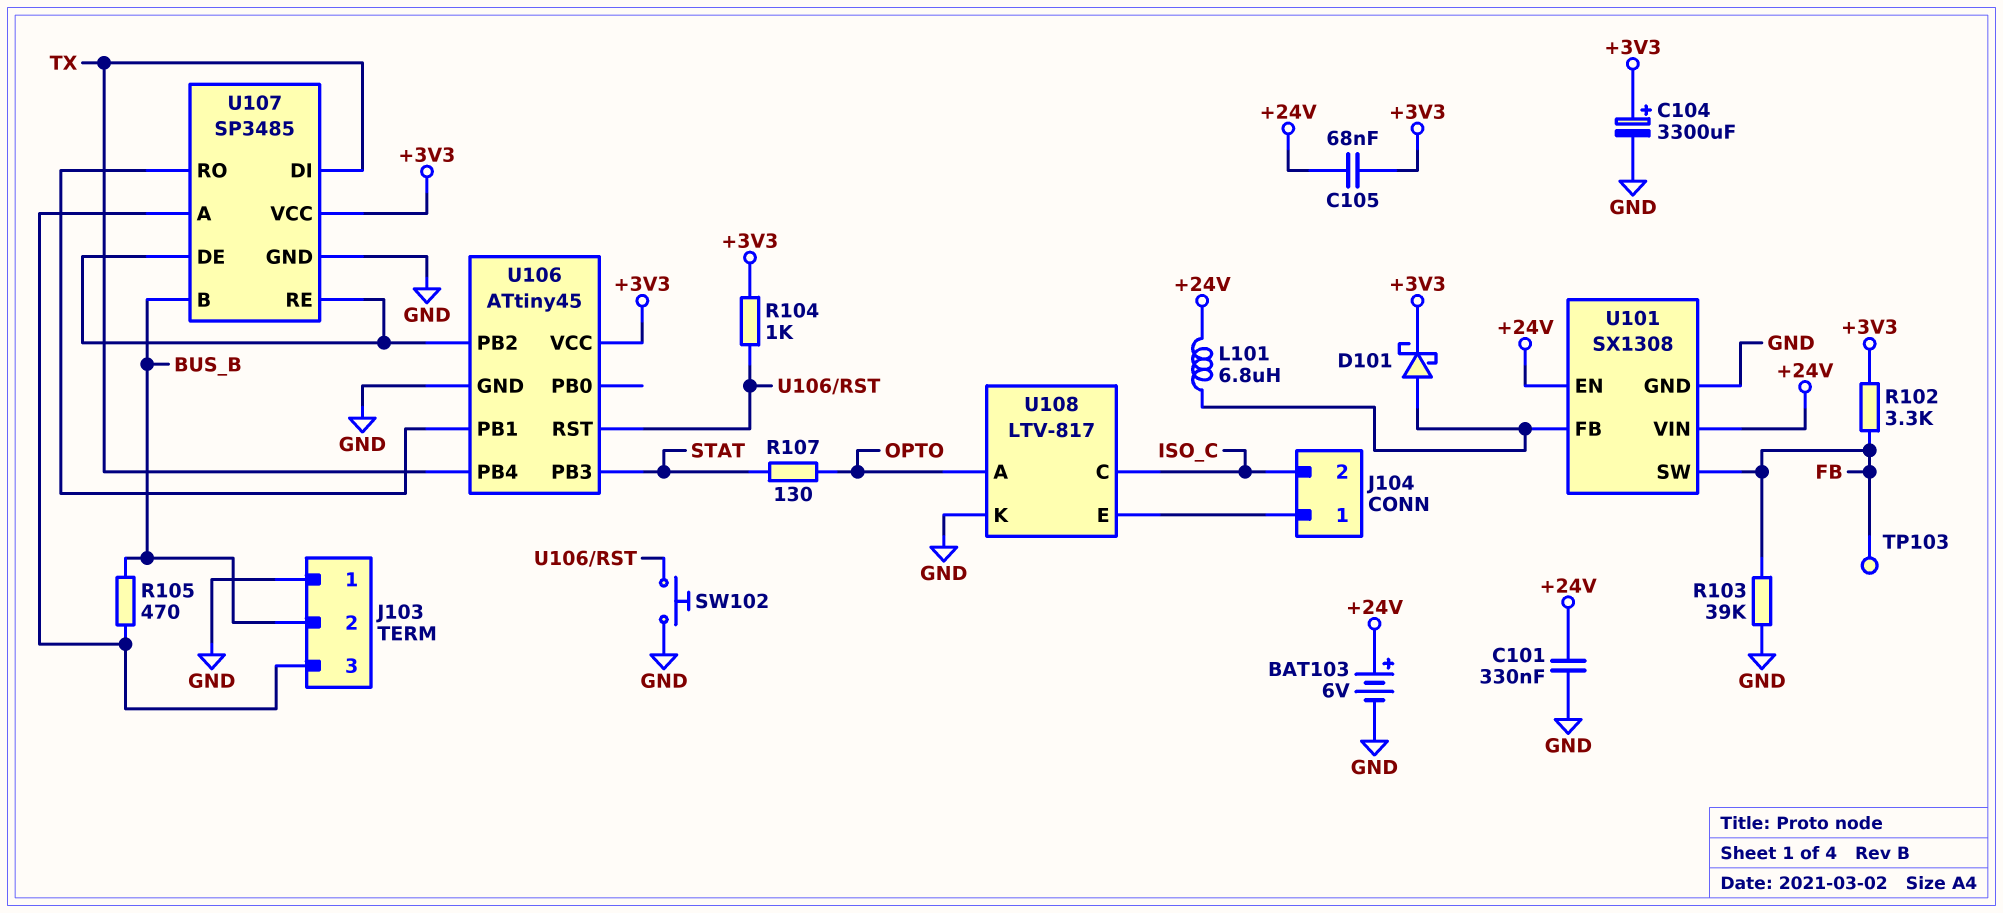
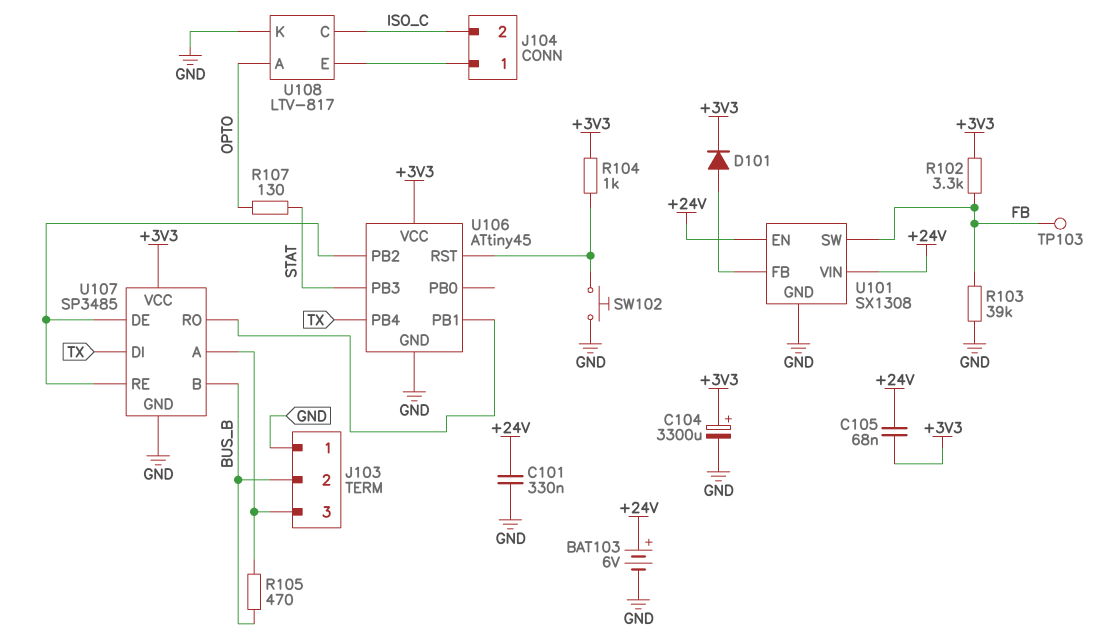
D101: schottky (A U101/FB, K +3V3) -> diode (A U101/FB, K +3V3)
L101: 6.8uH (+24V, U101/FB) -> none

